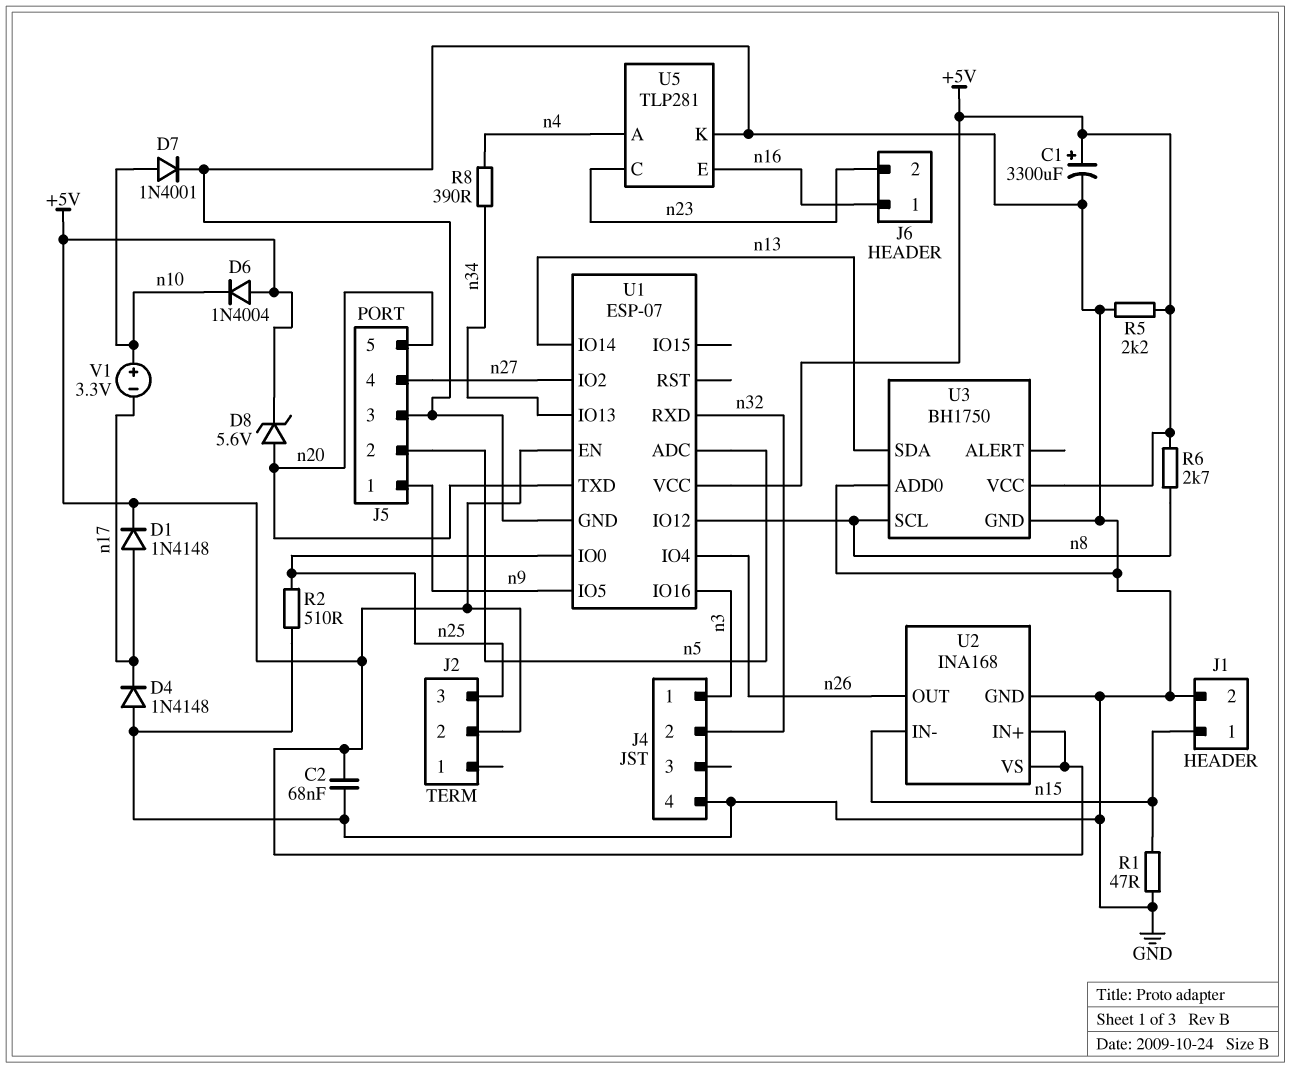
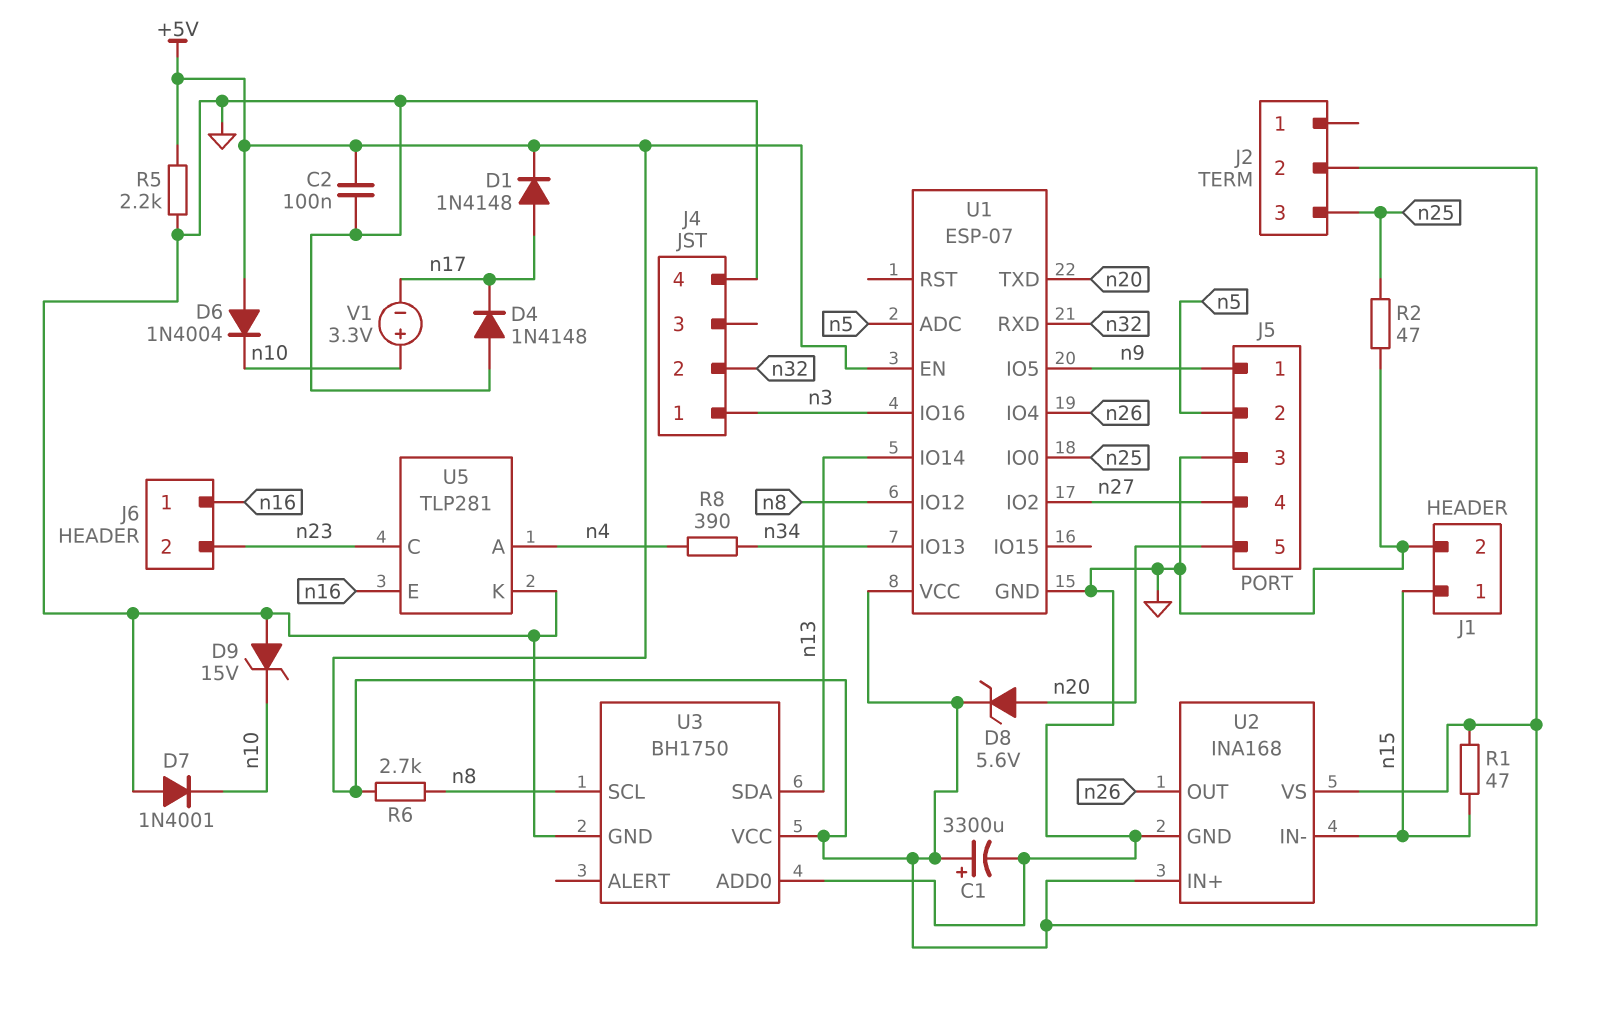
C2: 68nF (+5V, GND) -> 100nF (+5V, GND)
D7: diode 1N4001 (A n10, K GND) -> diode 1N4001 (A GND, K n10)
D9: none -> zener 15V (A GND, K n10)
R1: 47 (GND, n15) -> 47 (+5V, n15)
R2: 510 (GND, n25) -> 47 (GND, n25)

